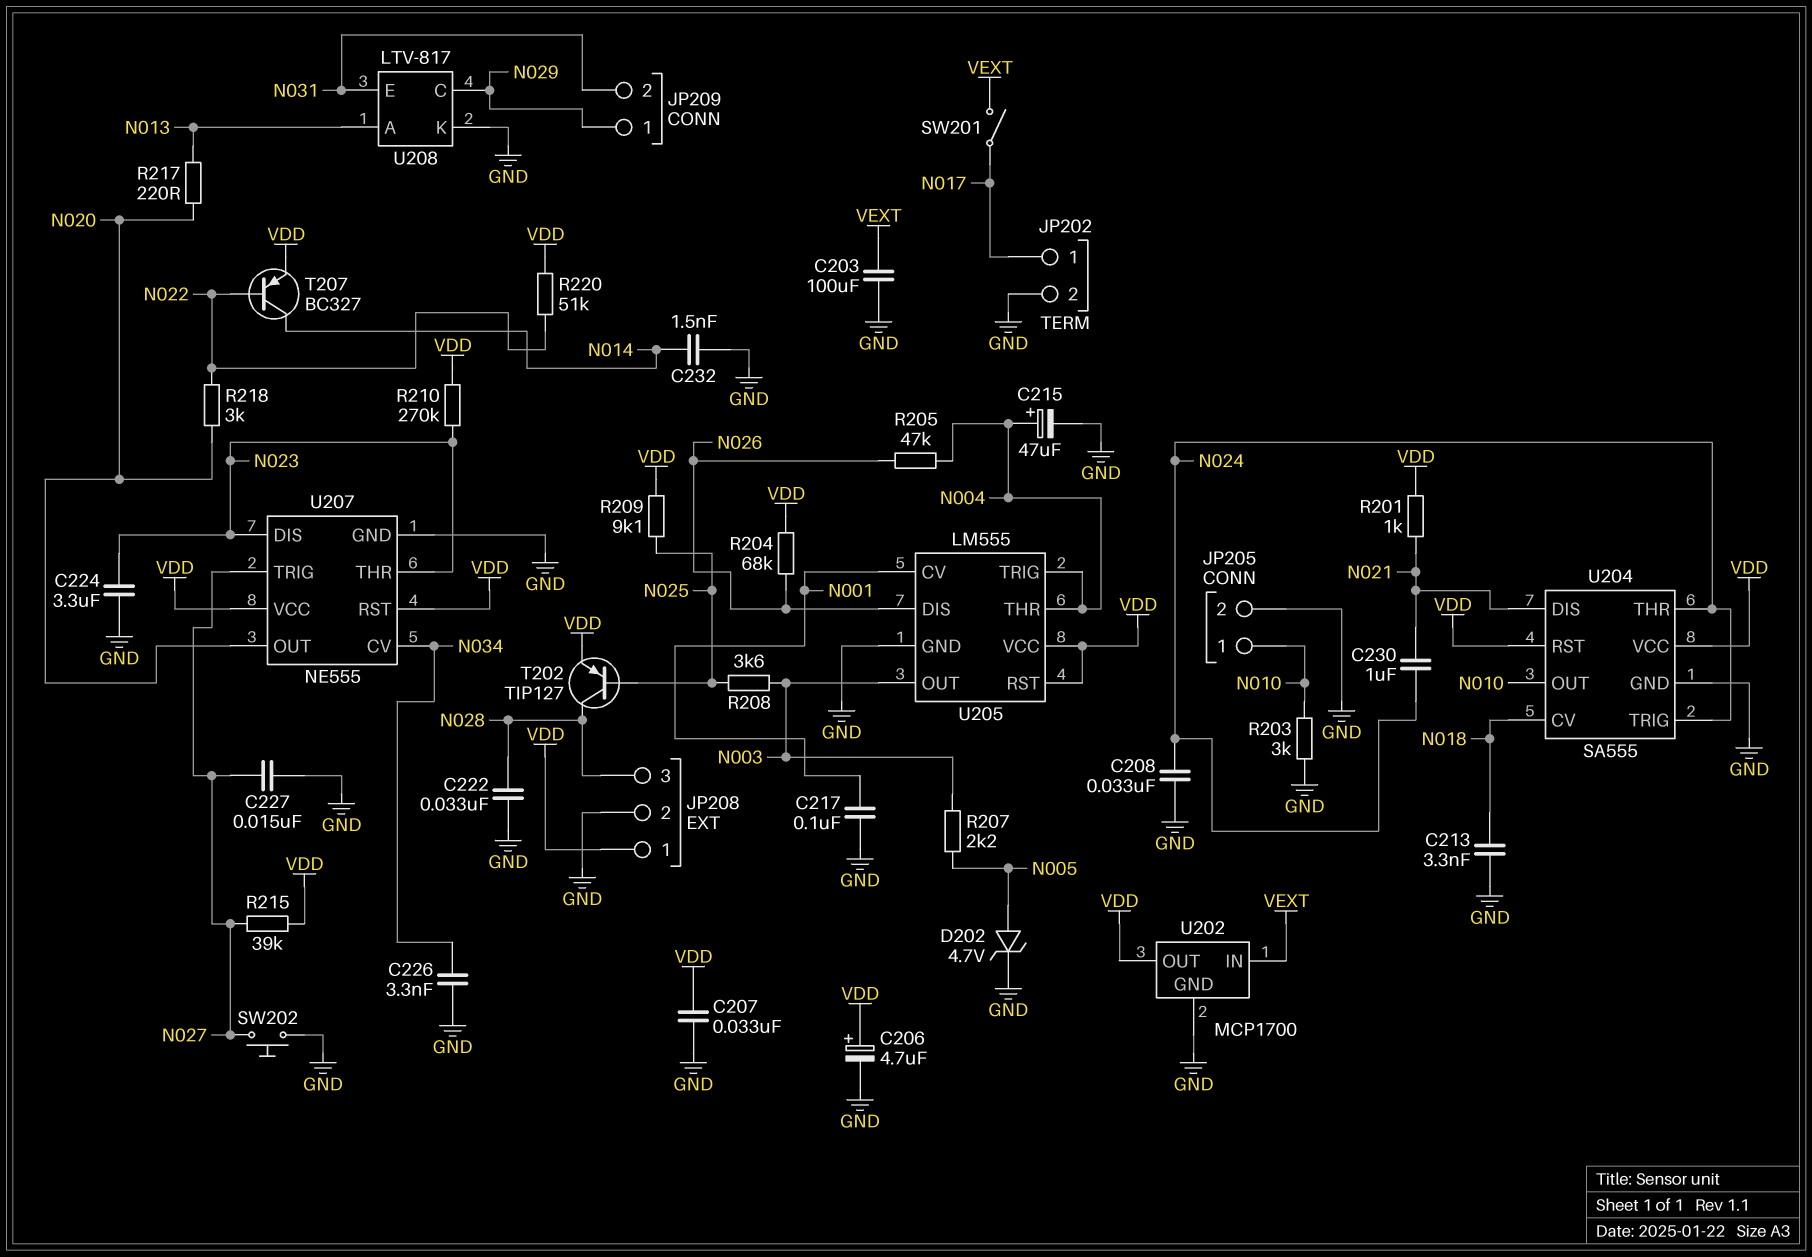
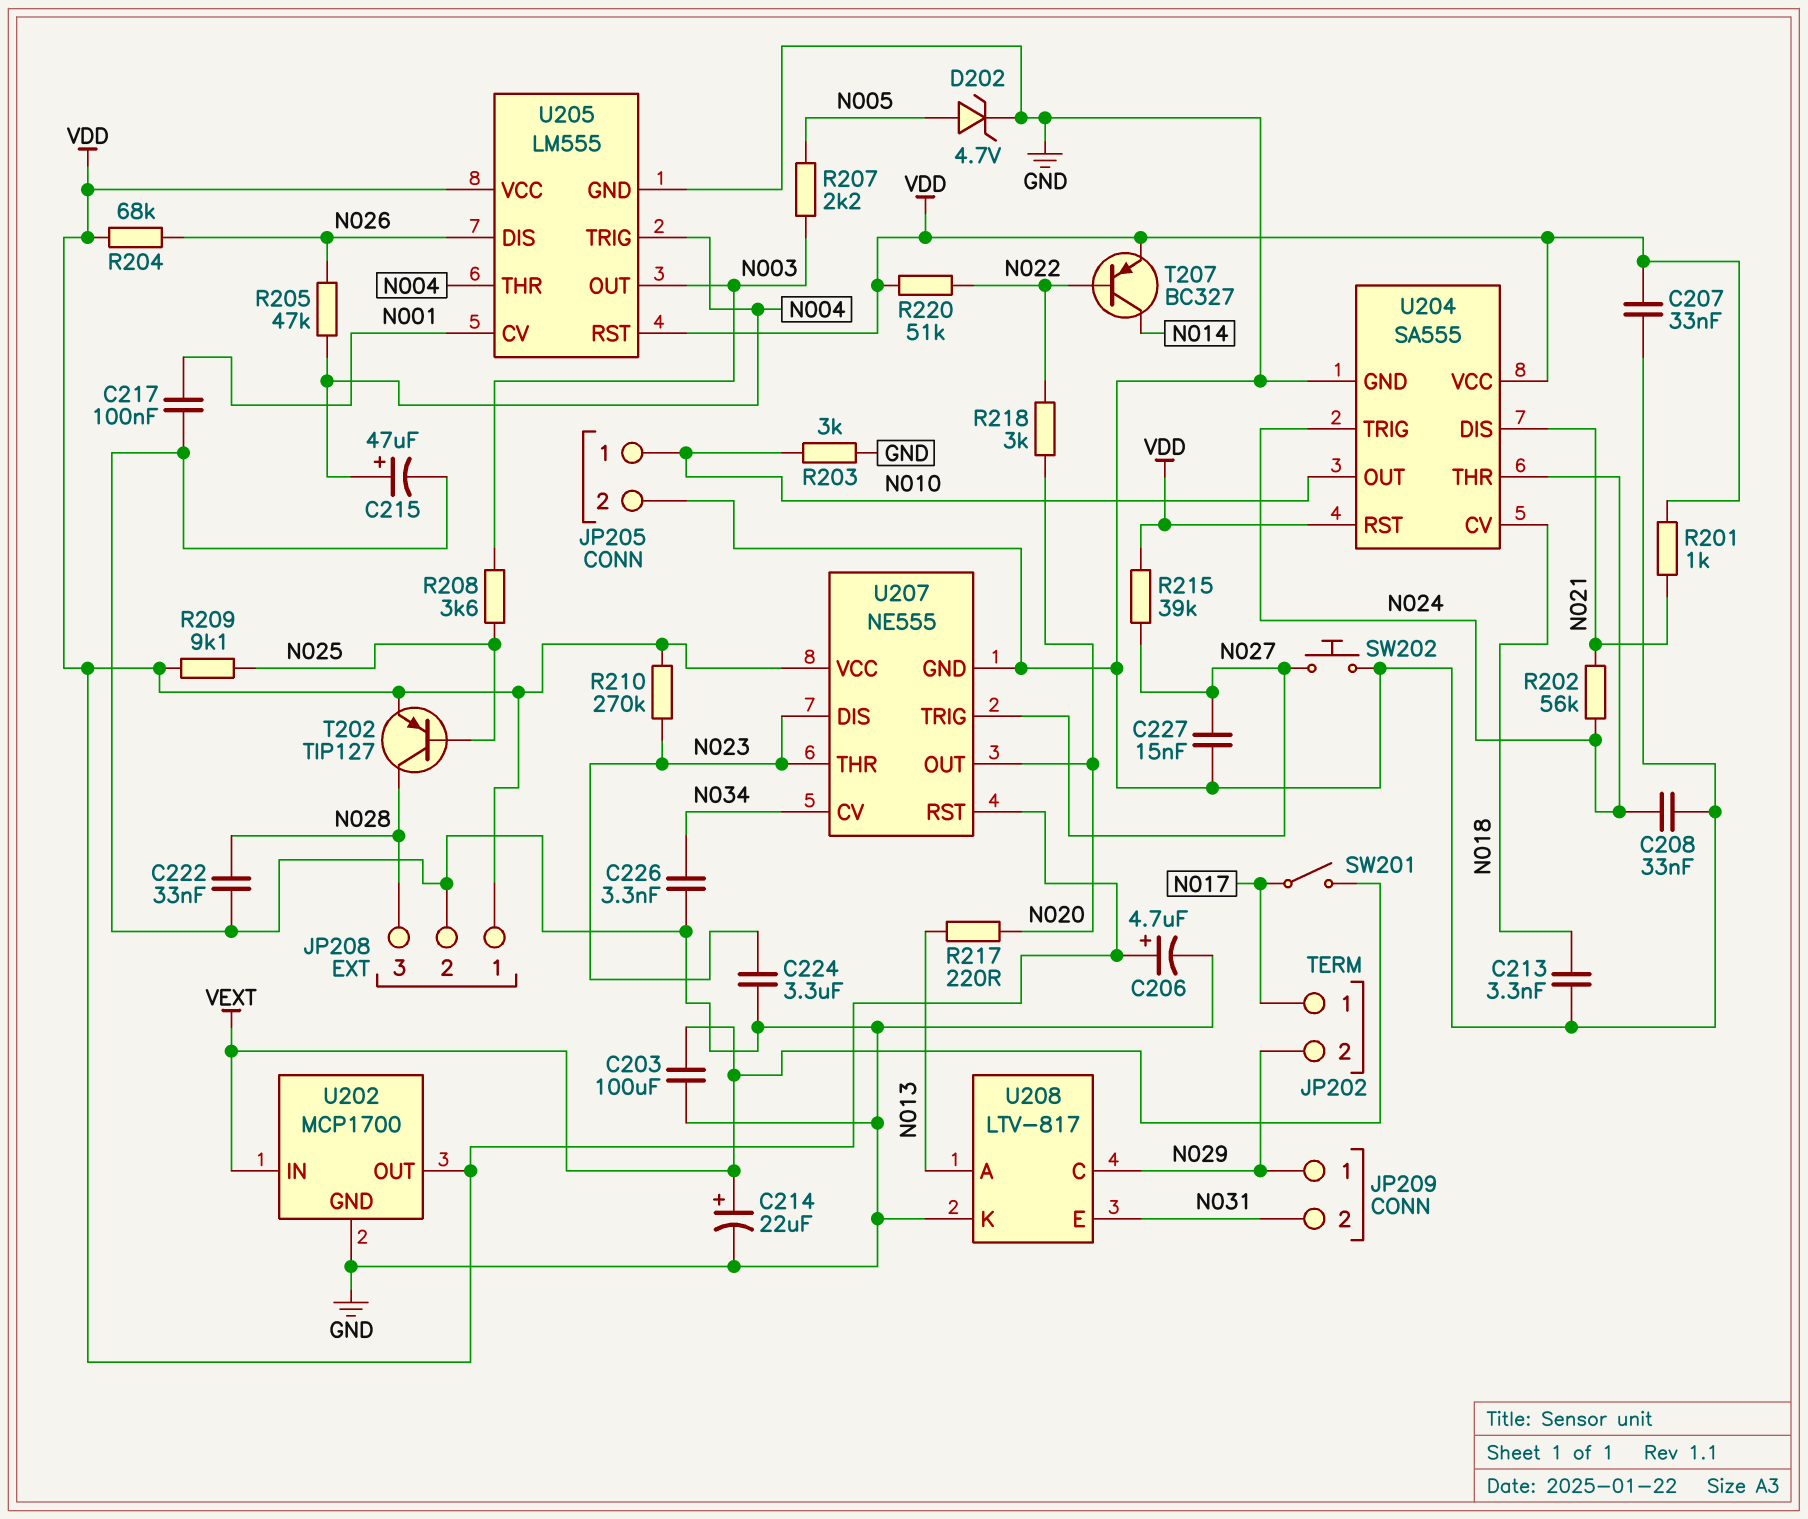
C214: none -> 22uF (plus VEXT, minus GND)
C230: 1uF (N021, N024) -> none
C232: 1.5nF (GND, N014) -> none
JP202 pin 2: GND -> N029
R202: none -> 56k (N021, N024)

